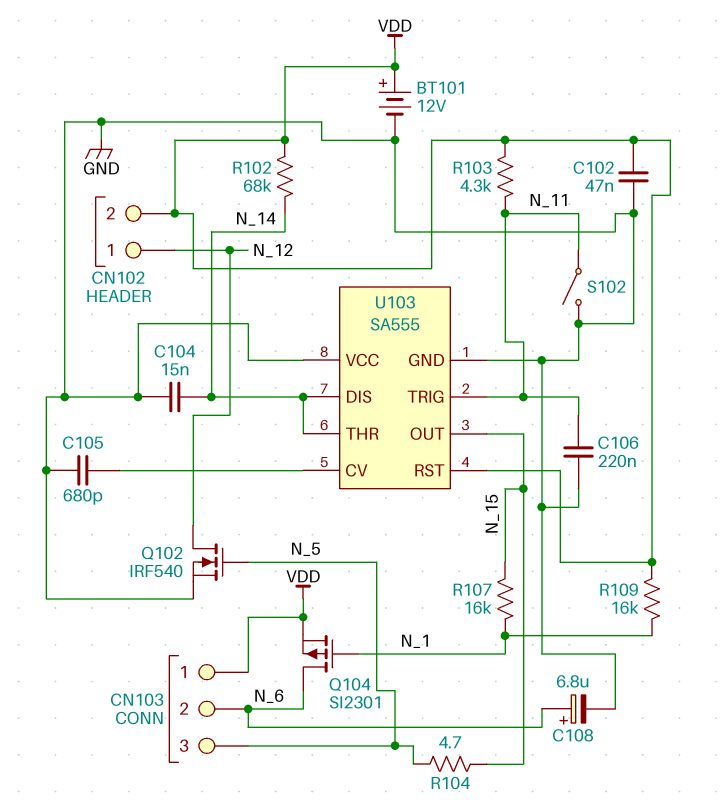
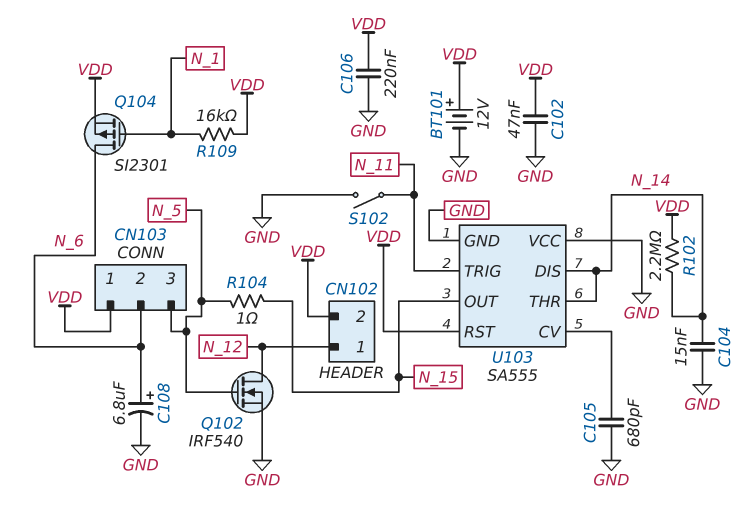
C106: 220nF (GND, N_11) -> 220nF (GND, VDD)
R102: 68k (N_14, VDD) -> 2.2M (N_14, VDD)
R103: 4.3k (N_11, VDD) -> none
R104: 4.7 (N_5, N_15) -> 1 (N_5, N_15)
R107: 16k (N_1, N_15) -> none

